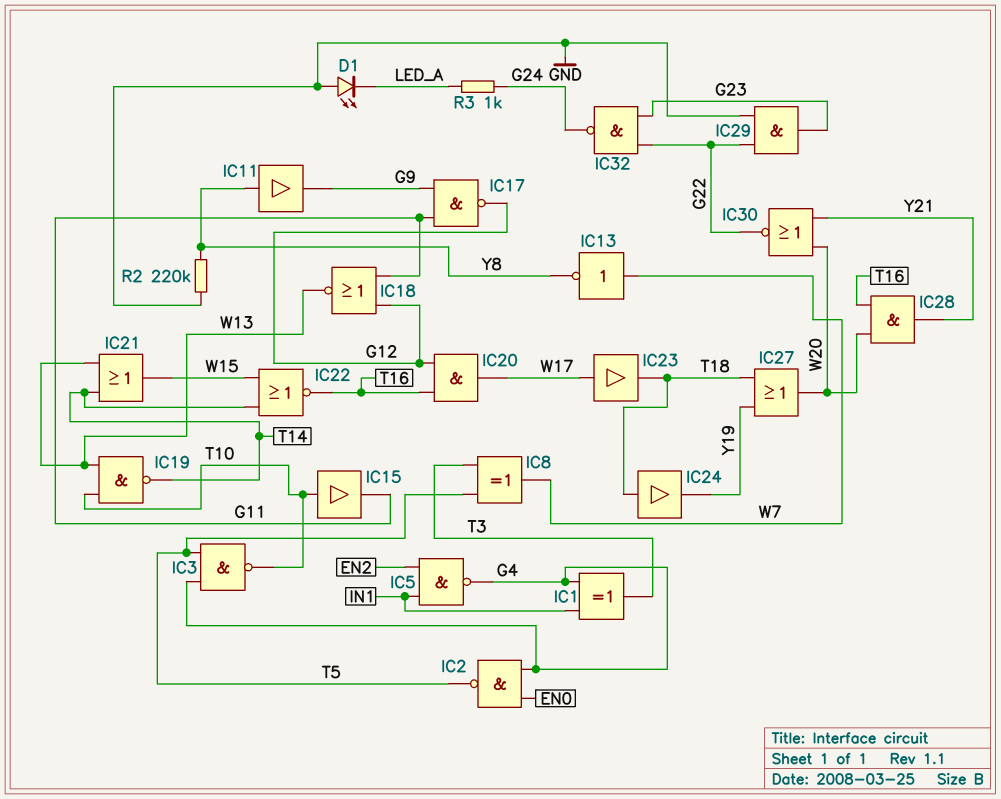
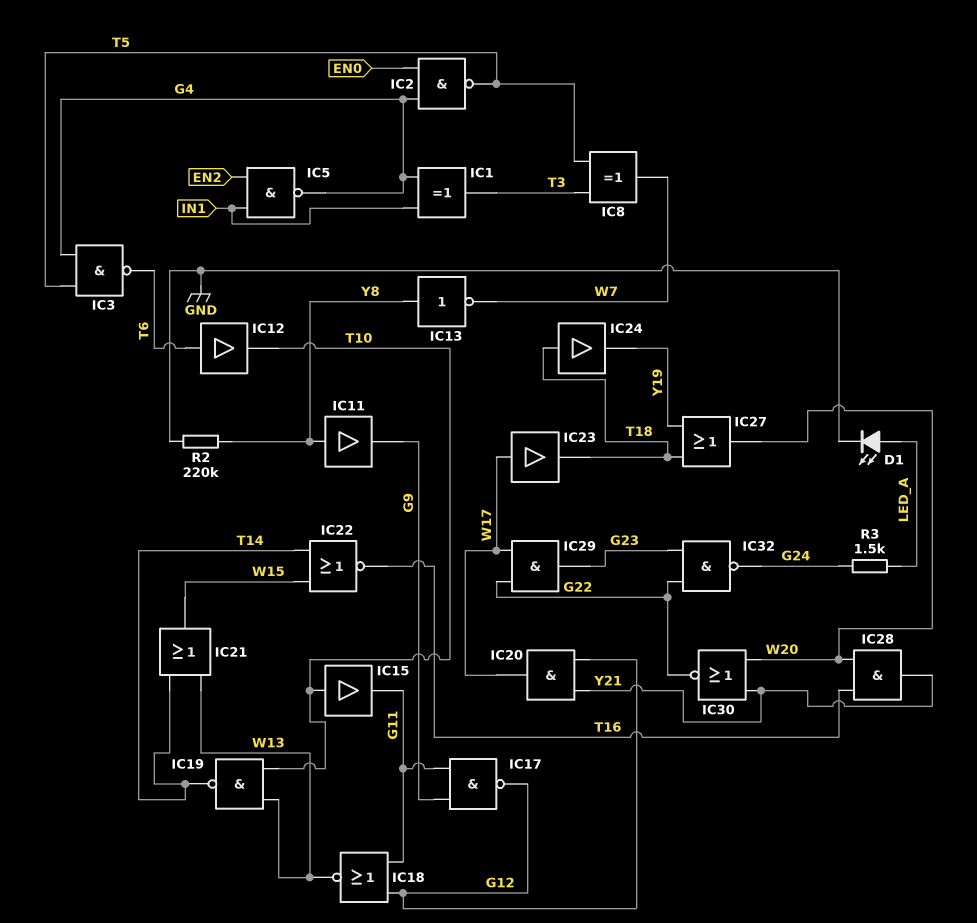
D1: LED (A GND, K LED_A) -> LED (A LED_A, K GND)
IC3: NAND (in G4, in T5, out T10) -> NAND (in G4, in T5, out T6)
IC12: none -> buffer (in T6, out T10)
IC13: NOT (in W7, out Y8) -> NOT (in Y8, out W7)
IC20: AND (in G12, in T16, out W17) -> AND (in G12, in Y21, out W17)
IC29: AND (in G22, in GND, out G23) -> AND (in G22, in W17, out G23)
R3: 1k (G24, LED_A) -> 1.5k (G24, LED_A)

